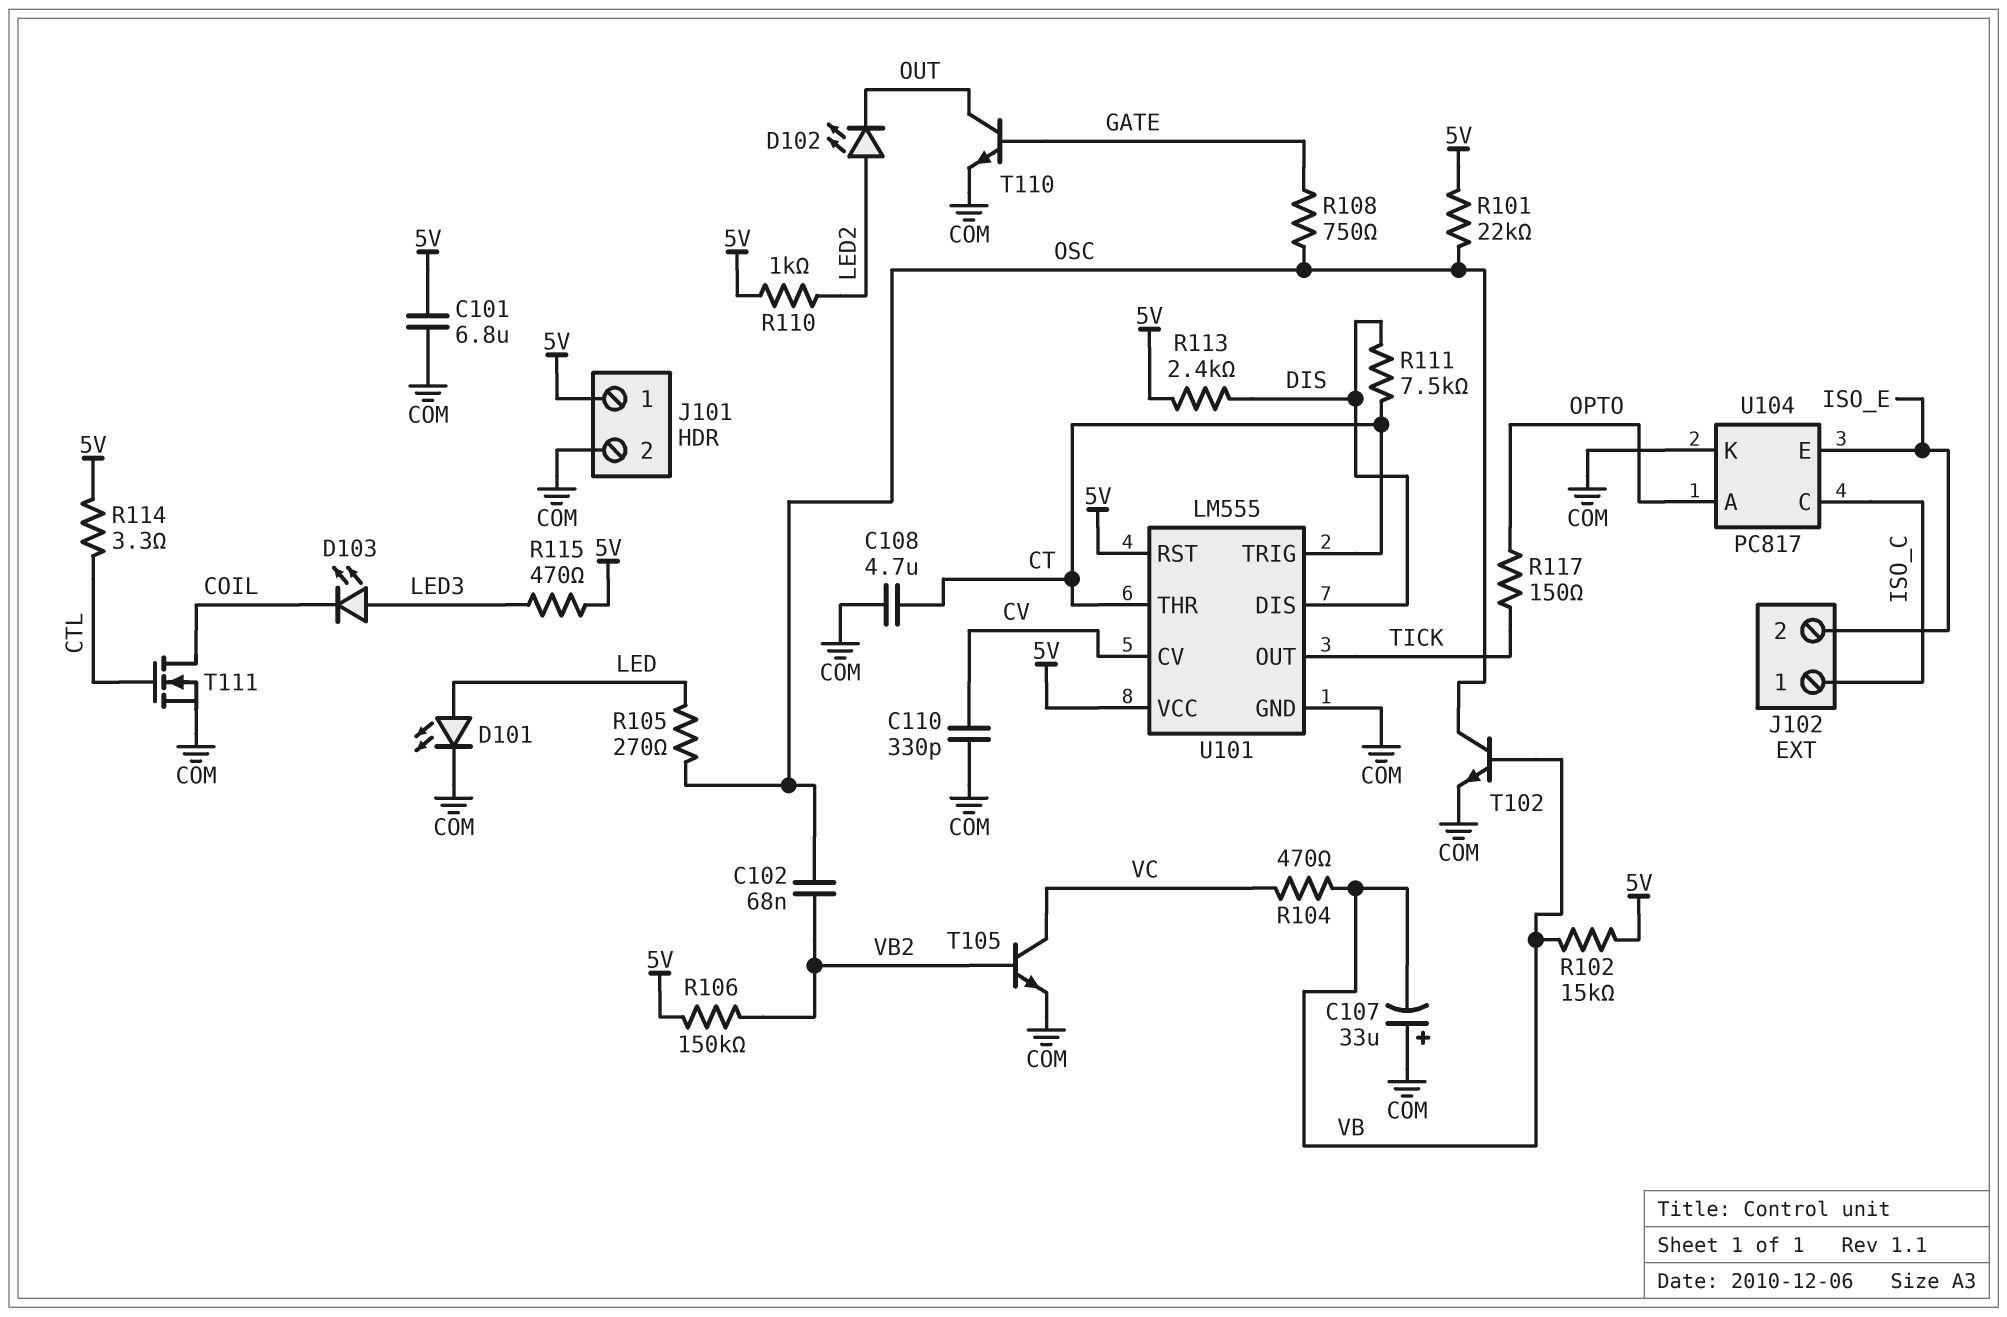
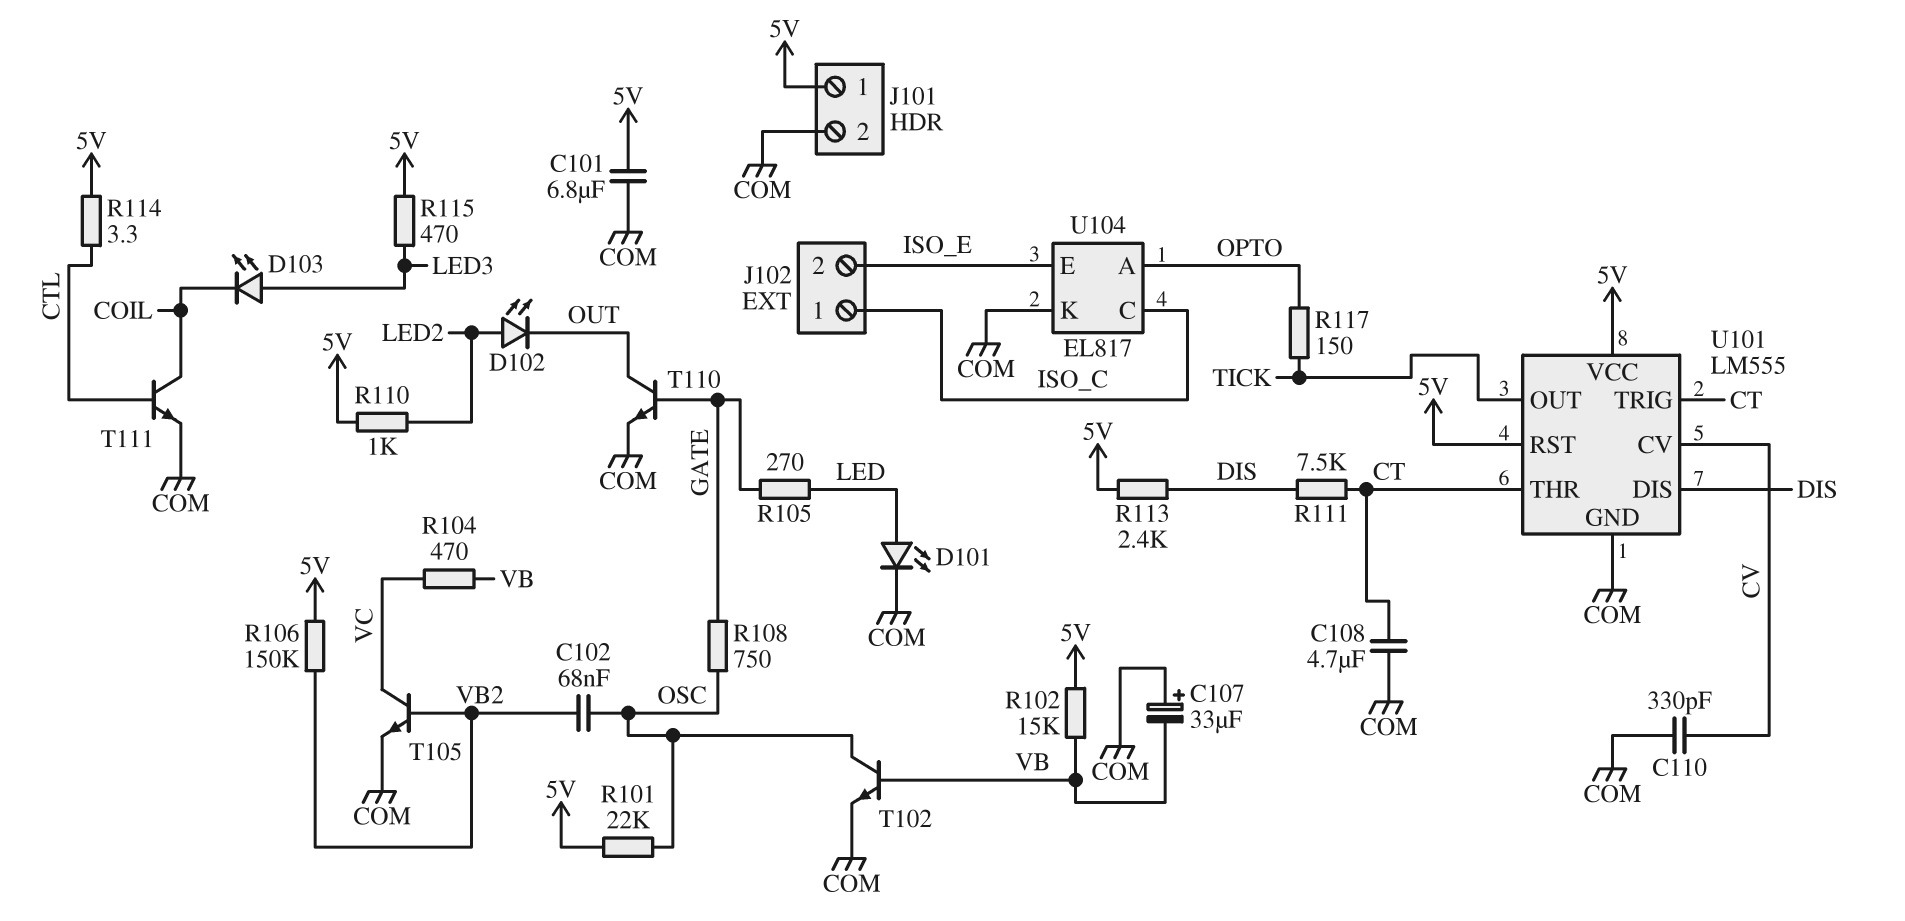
R105: 270 (LED, OSC) -> 270 (GATE, LED)
T111: NMOS (G CTL, D COIL, S COM) -> NPN (B CTL, C COIL, E COM)
U104: PC817 -> EL817

